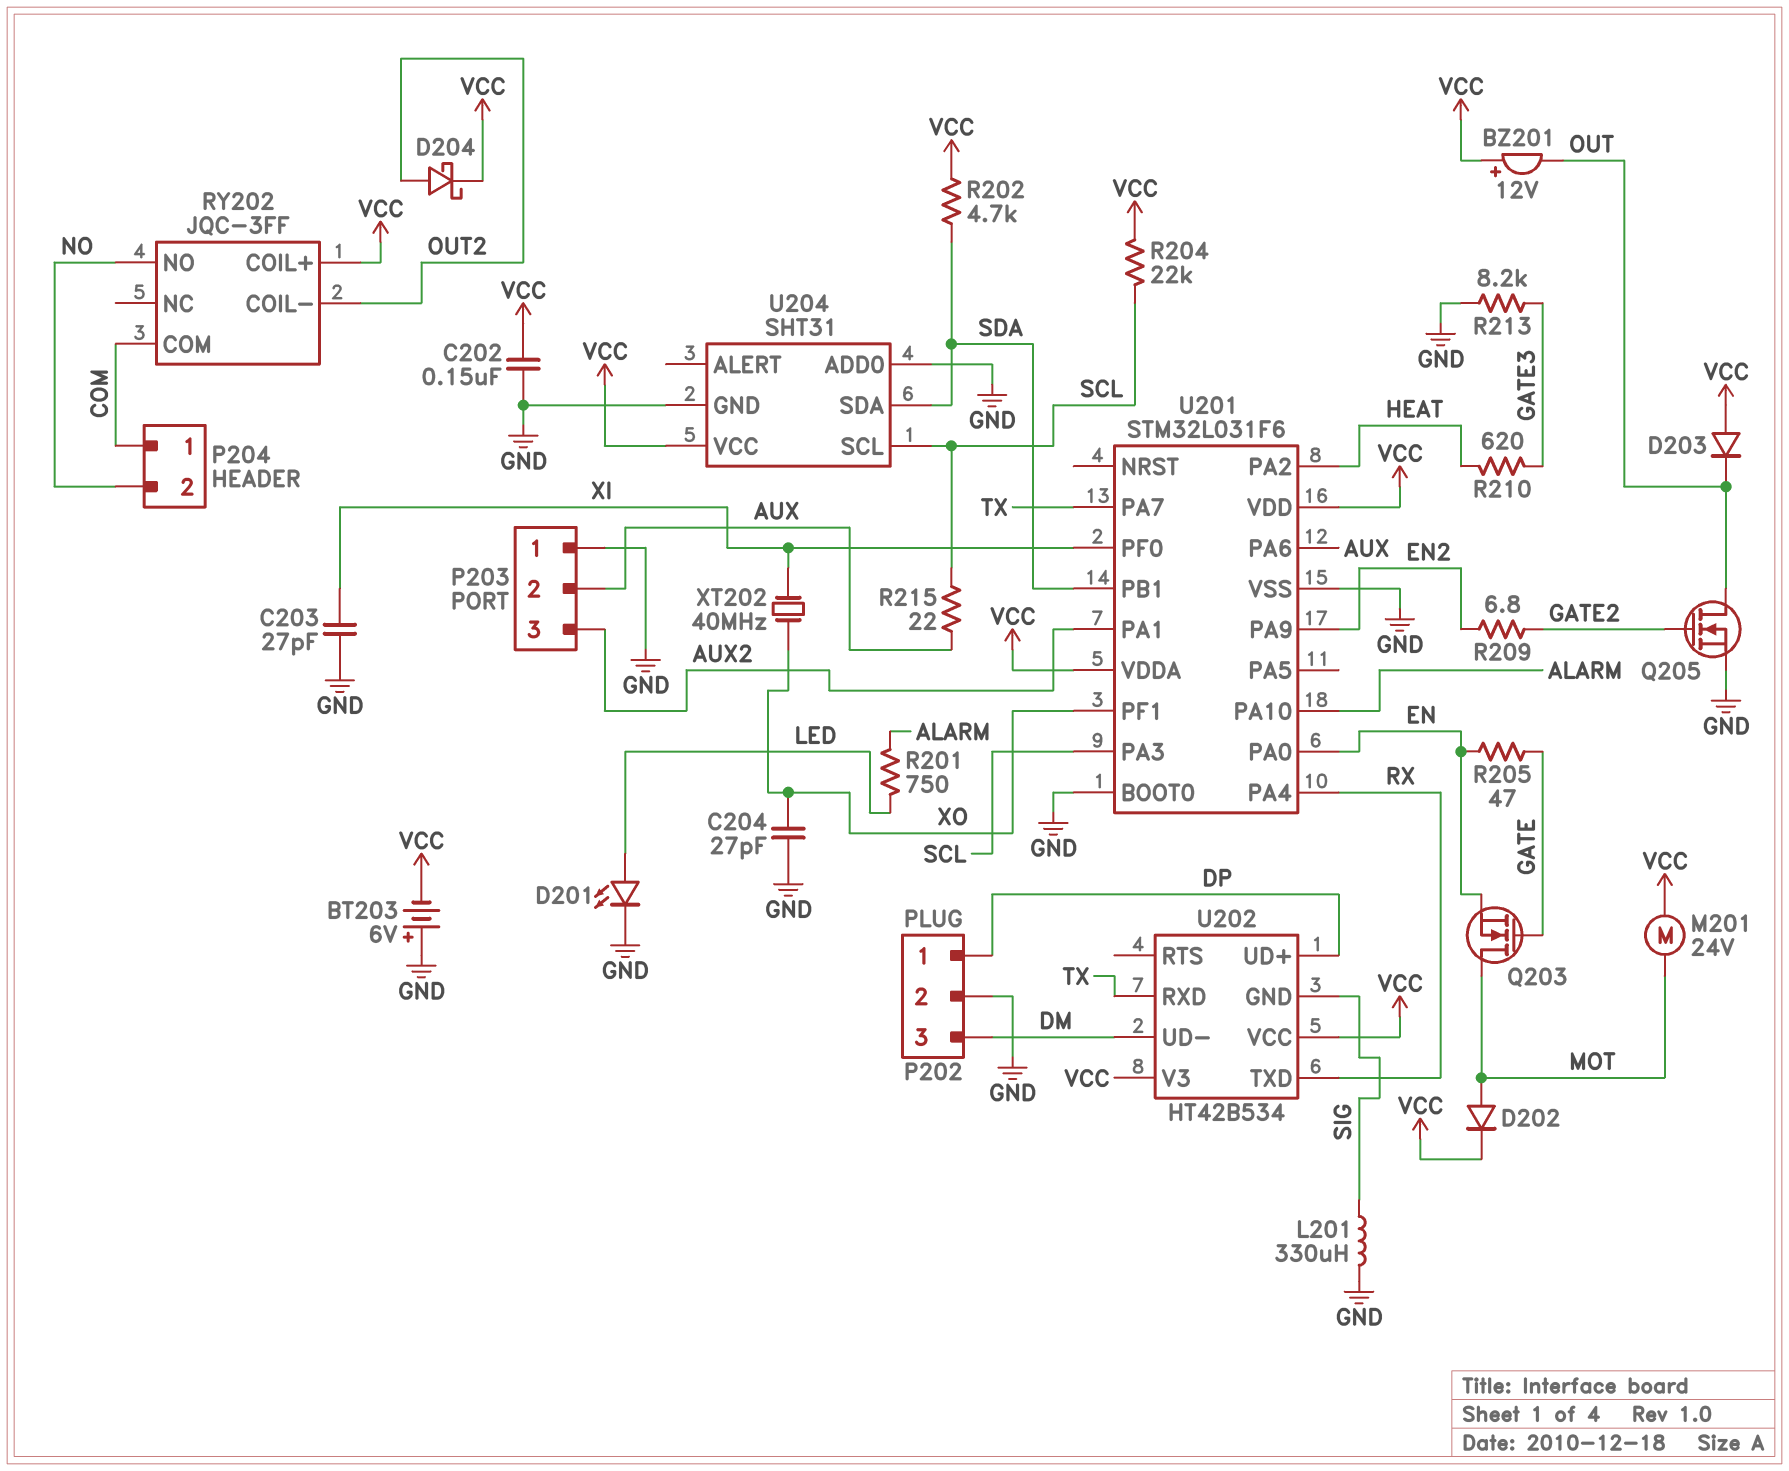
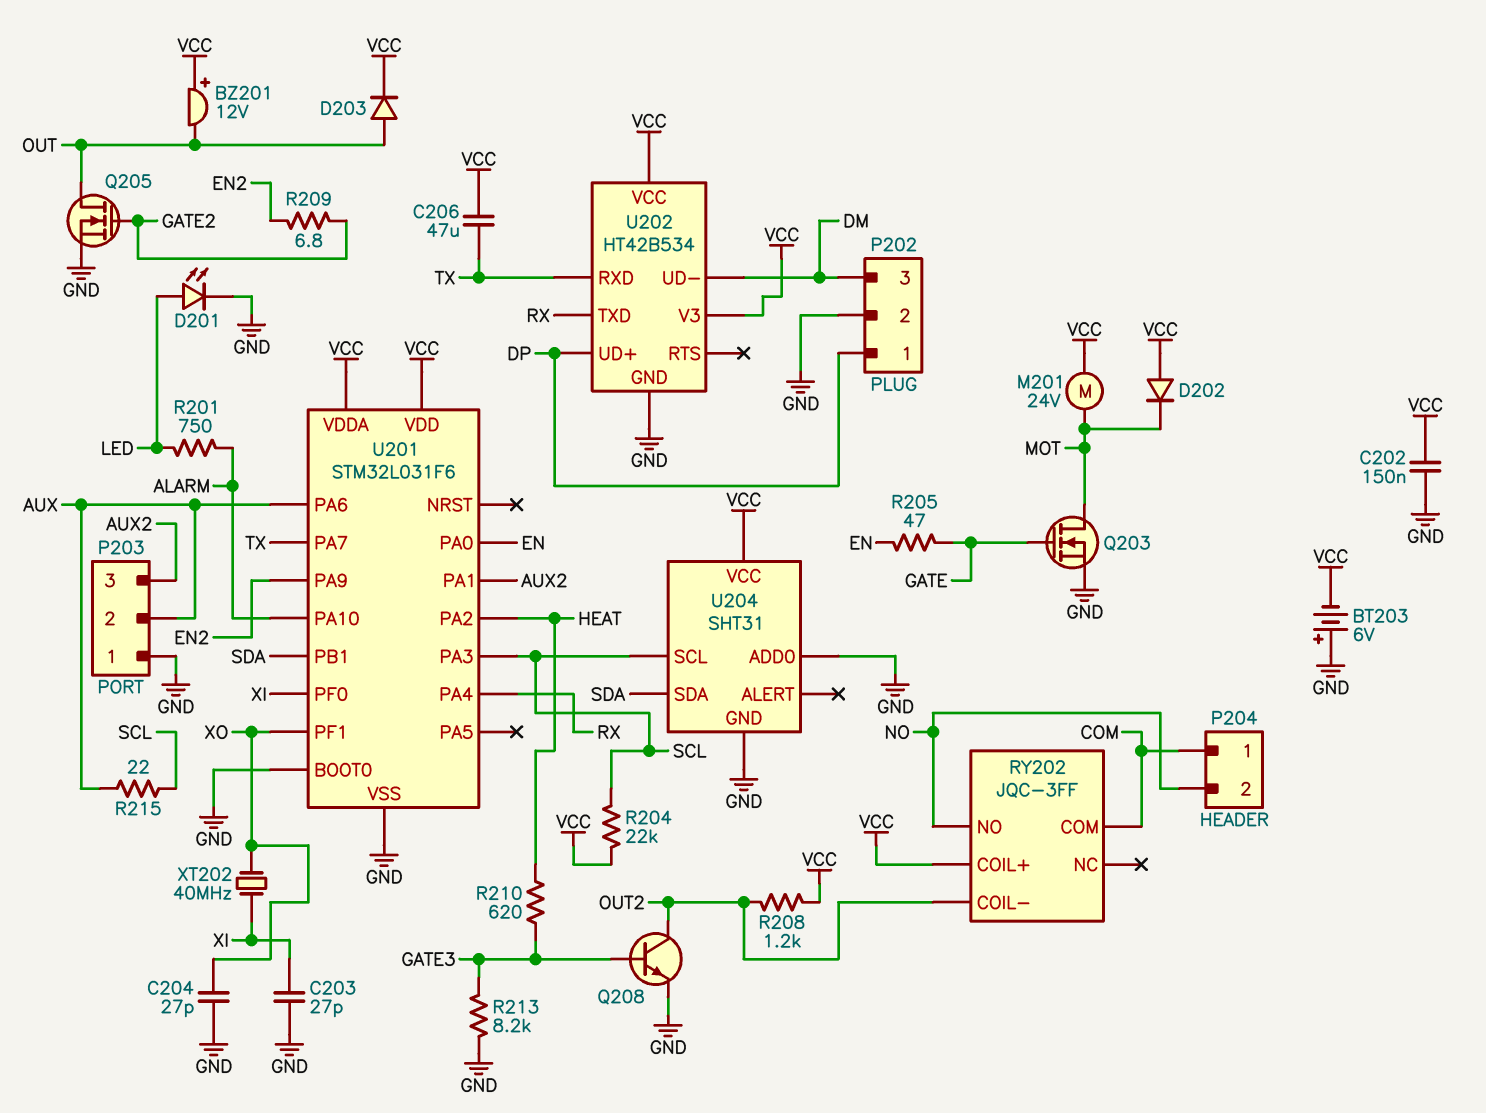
C206: none -> 47uF (TX, VCC)
D202: diode (A MOT, K VCC) -> diode (A VCC, K MOT)
D203: diode (A VCC, K OUT) -> diode (A OUT, K VCC)
D204: schottky (A OUT2, K VCC) -> none
L201: 330uH (GND, SIG) -> none
Q203: NMOS (G GATE, D MOT, S EN) -> NMOS (G GATE, D MOT, S GND)
Q208: none -> NPN (B GATE3, C OUT2, E GND)
R202: 4.7k (SDA, VCC) -> none
R208: none -> 1.2k (OUT2, VCC)
U202 pin GND: SIG -> GND

